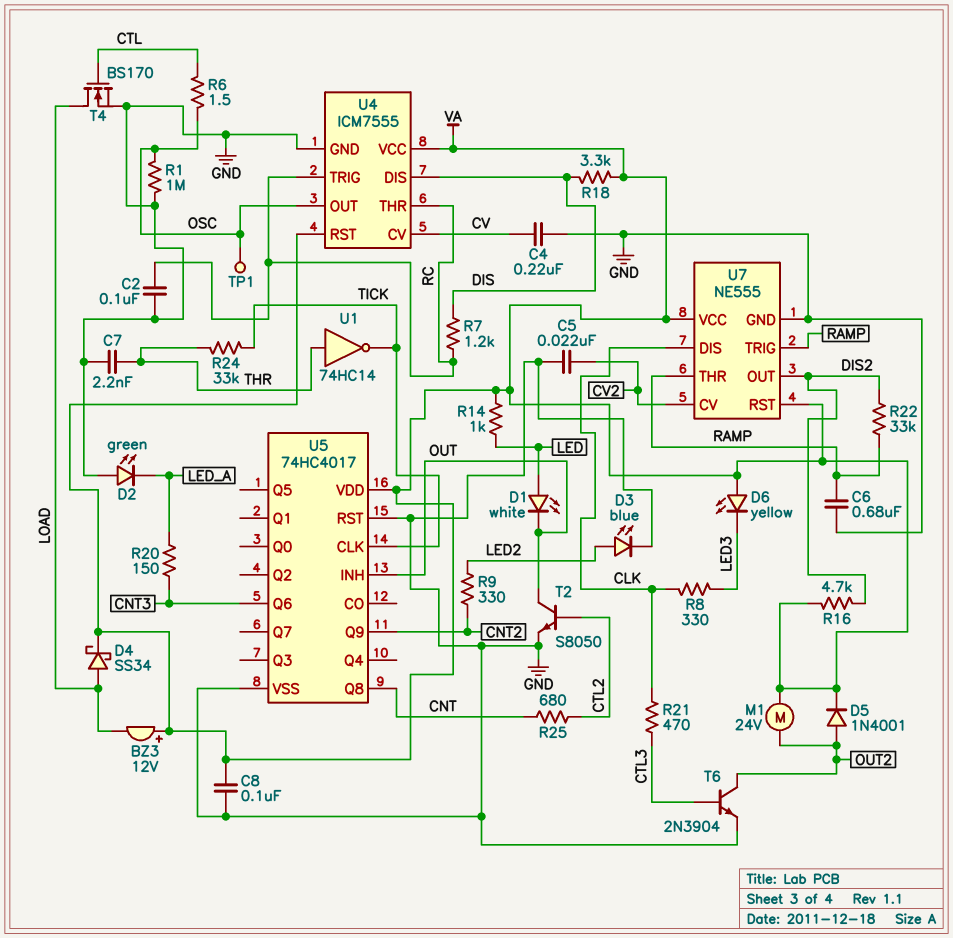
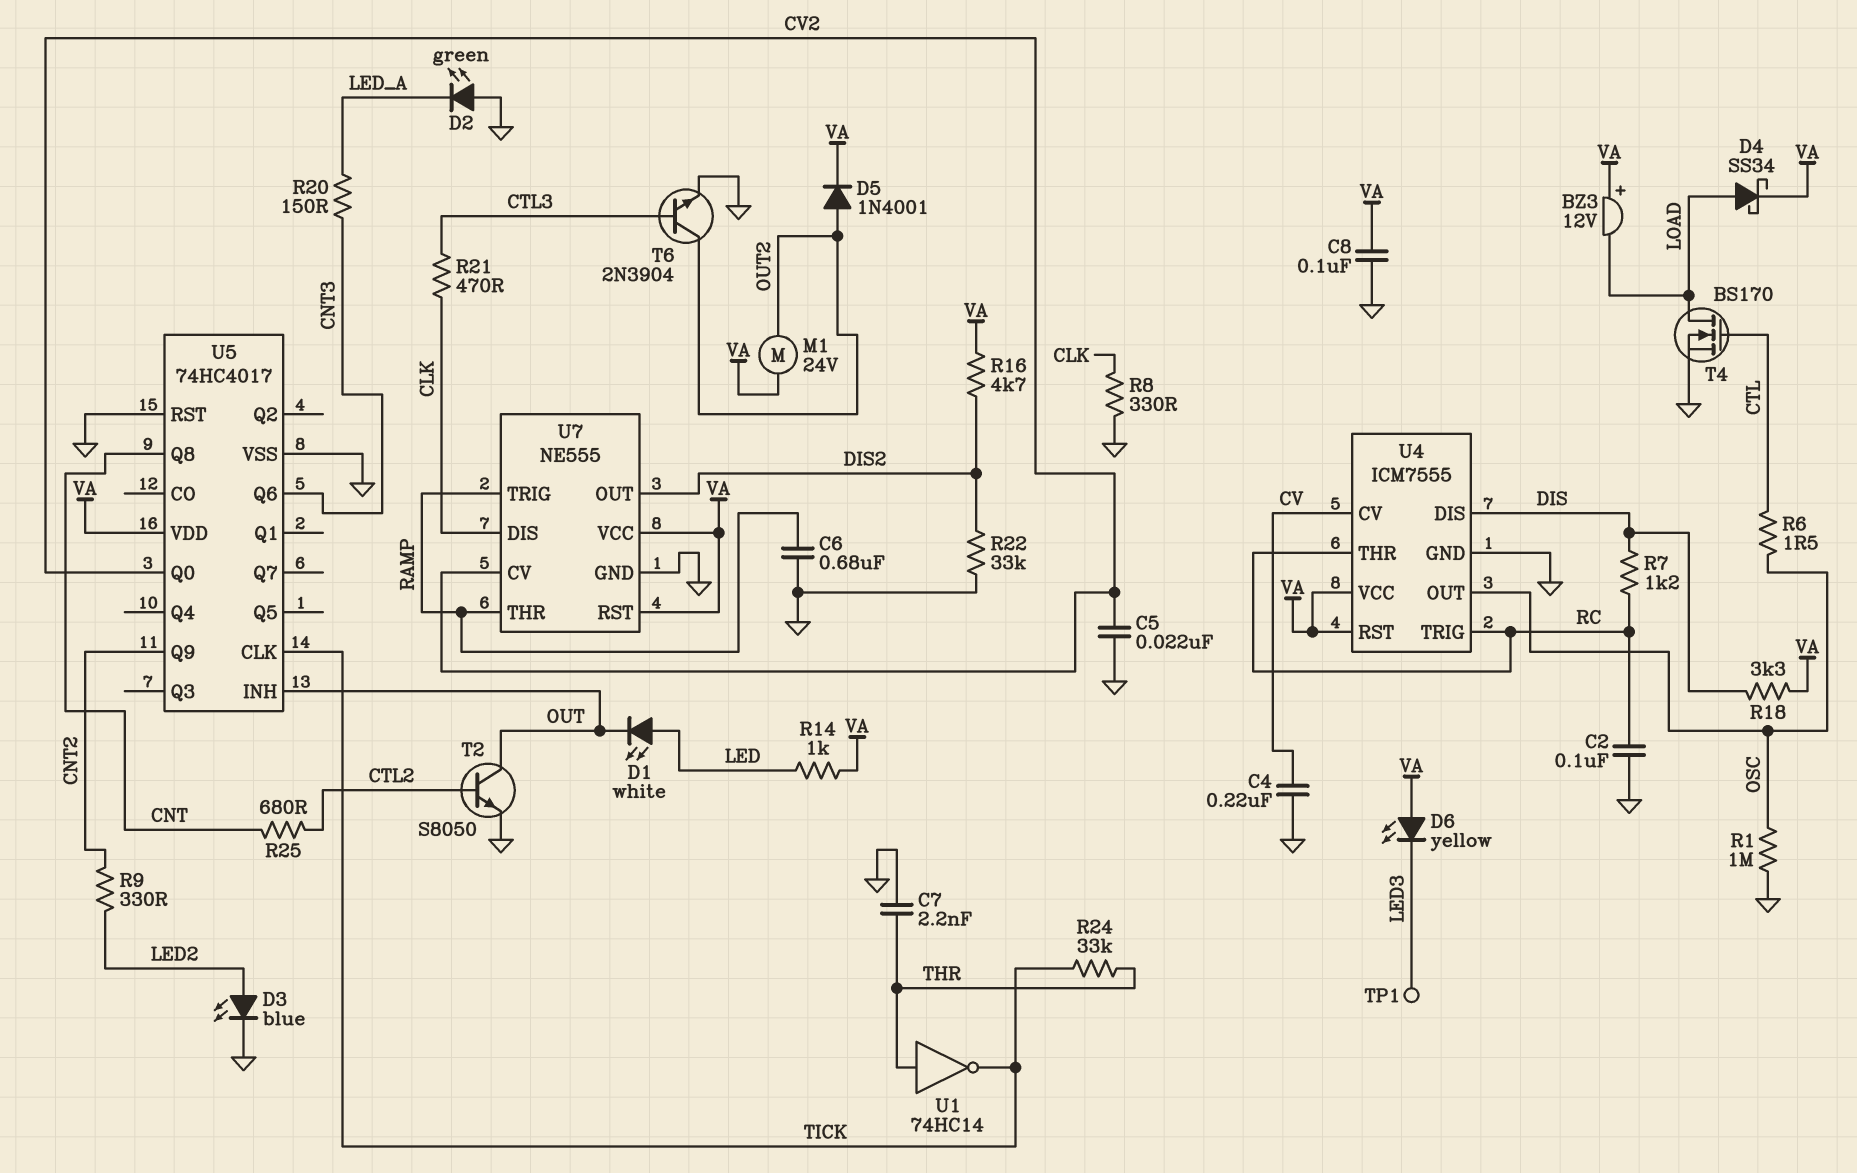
R8: 330 (CLK, LED3) -> 330 (CLK, GND)
R22: 33k (DIS2, RAMP) -> 33k (DIS2, GND)
TP1: test point (OSC) -> test point (LED3)
U5 pin Q0: none -> CV2

